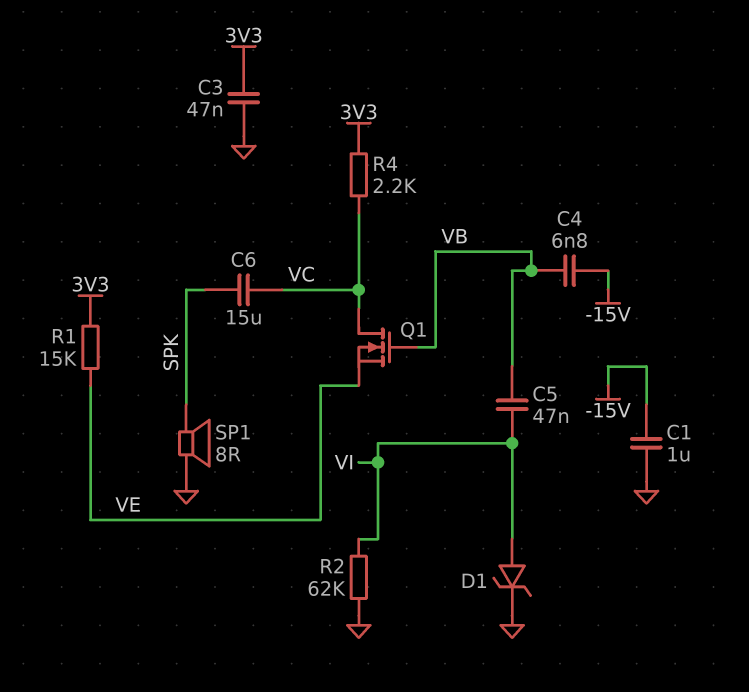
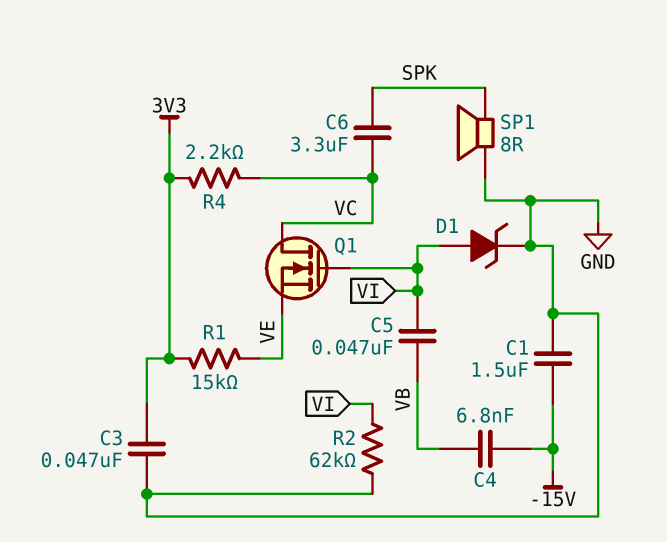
C1: 1uF (-15V, GND) -> 1.5uF (-15V, GND)
C6: 15uF (SPK, VC) -> 3.3uF (SPK, VC)
Q1: NMOS (G VB, D VC, S VE) -> NMOS (G VI, D VC, S VE)

